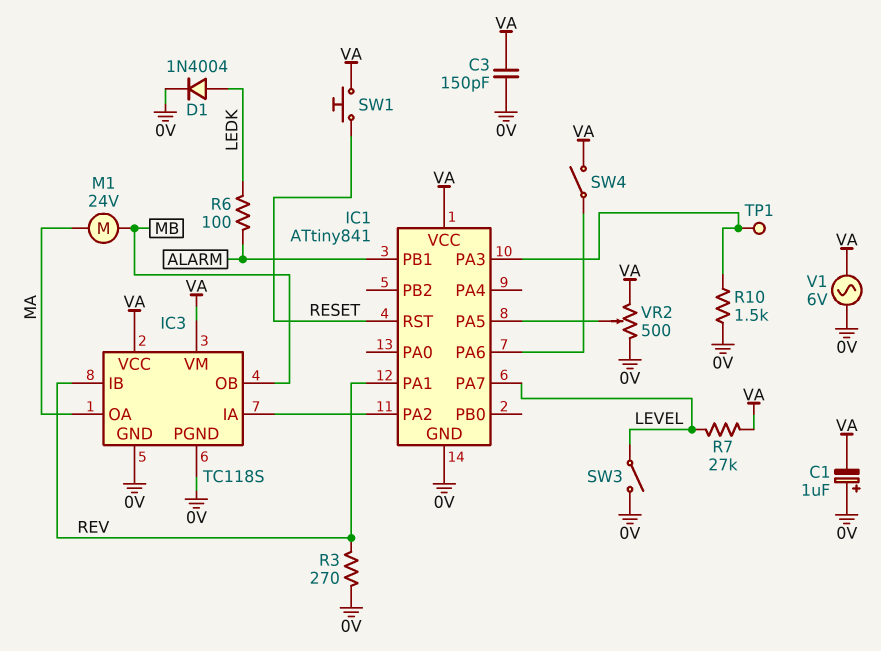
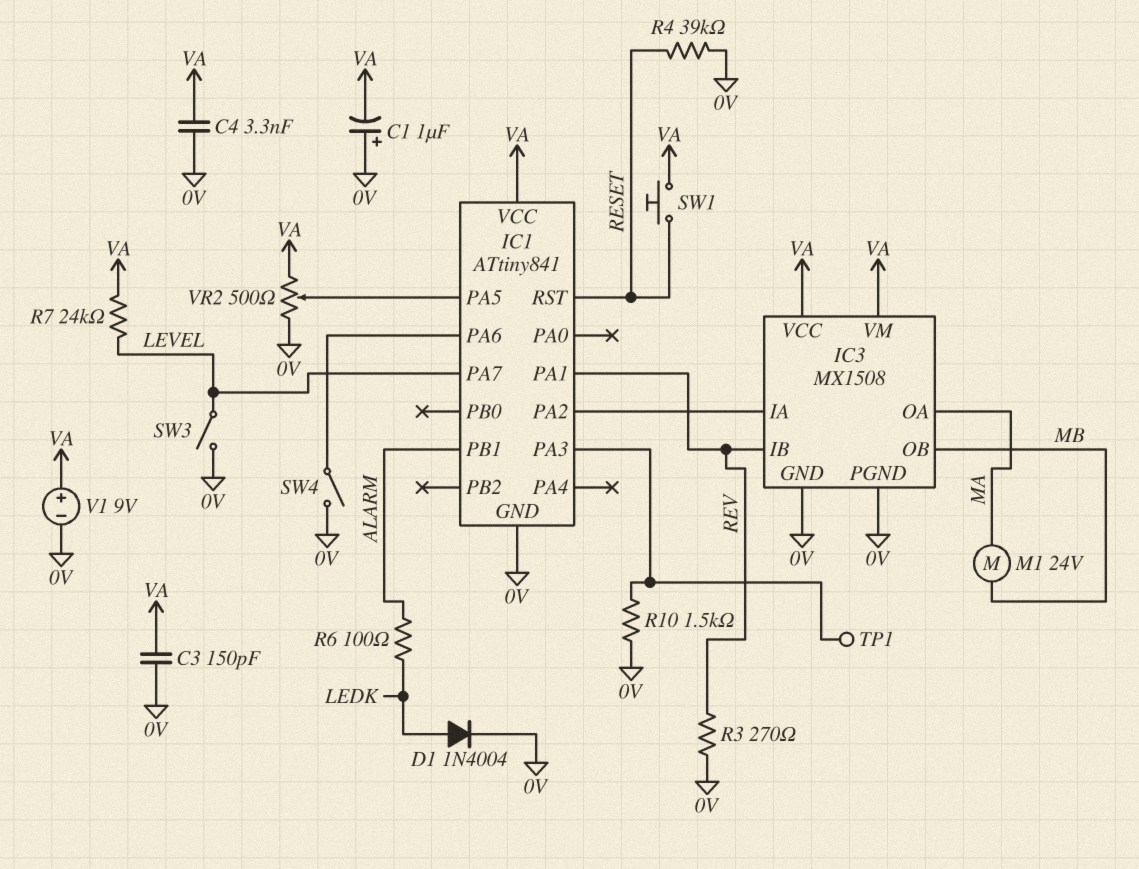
C4: none -> 3.3nF (0V, VA)
IC3: TC118S -> MX1508
R4: none -> 39k (0V, RESET)
R7: 27k (LEVEL, VA) -> 24k (LEVEL, VA)
SW4: switch (IC1/PA6, VA) -> switch (0V, IC1/PA6)
V1: AC 6V (0V, VA) -> 9V (plus VA, minus 0V)

